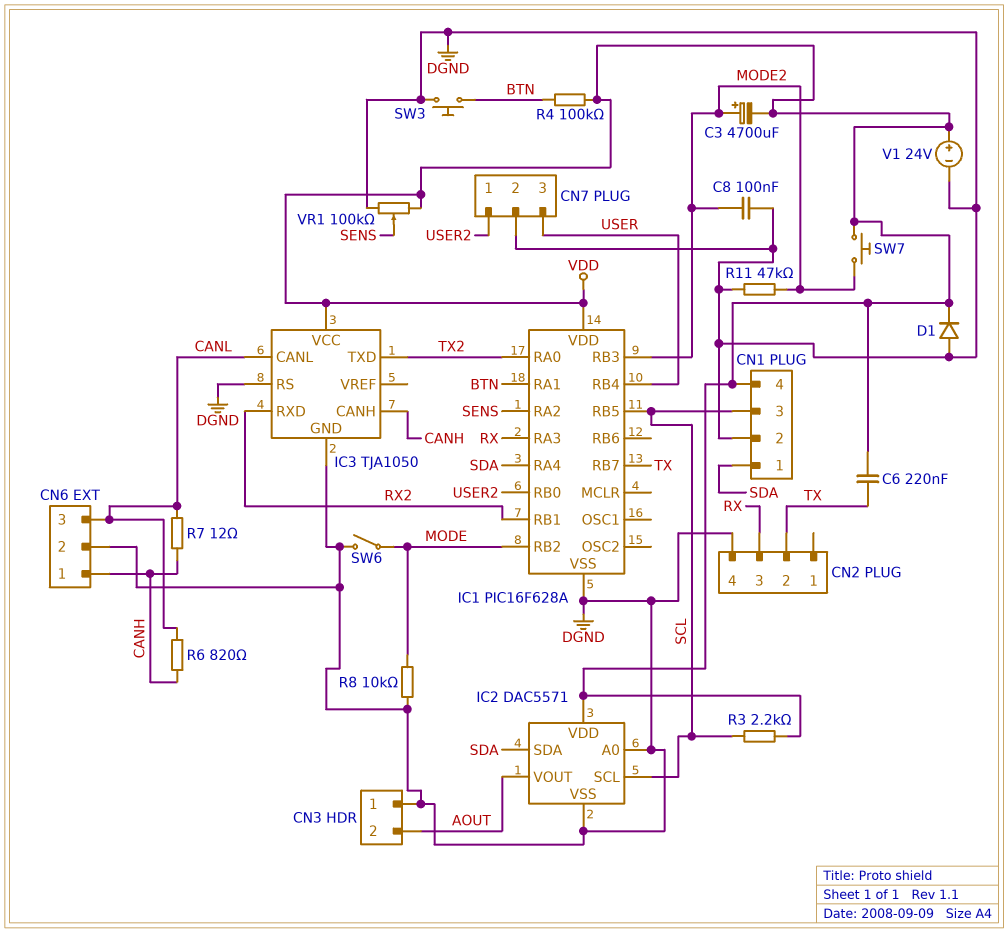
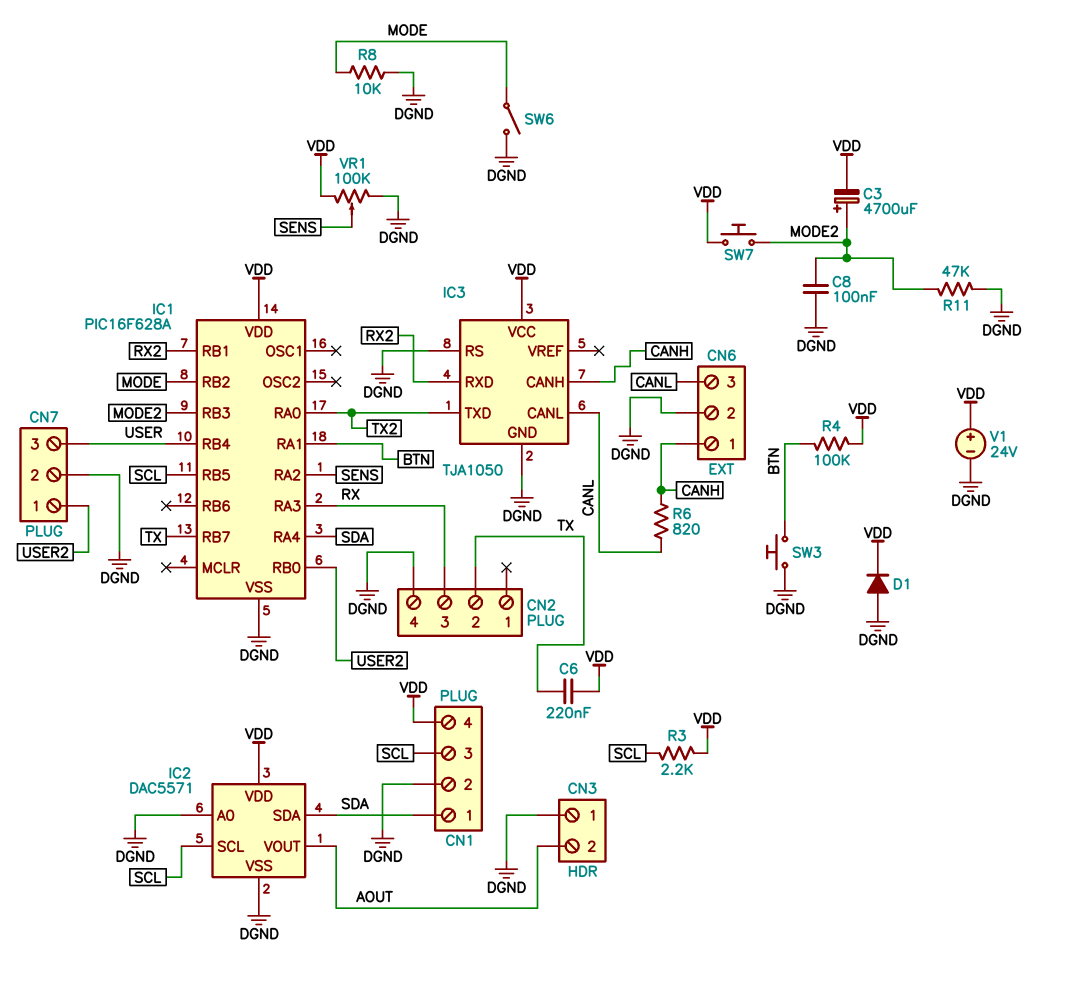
R7: 12 (CANH, CANL) -> none

